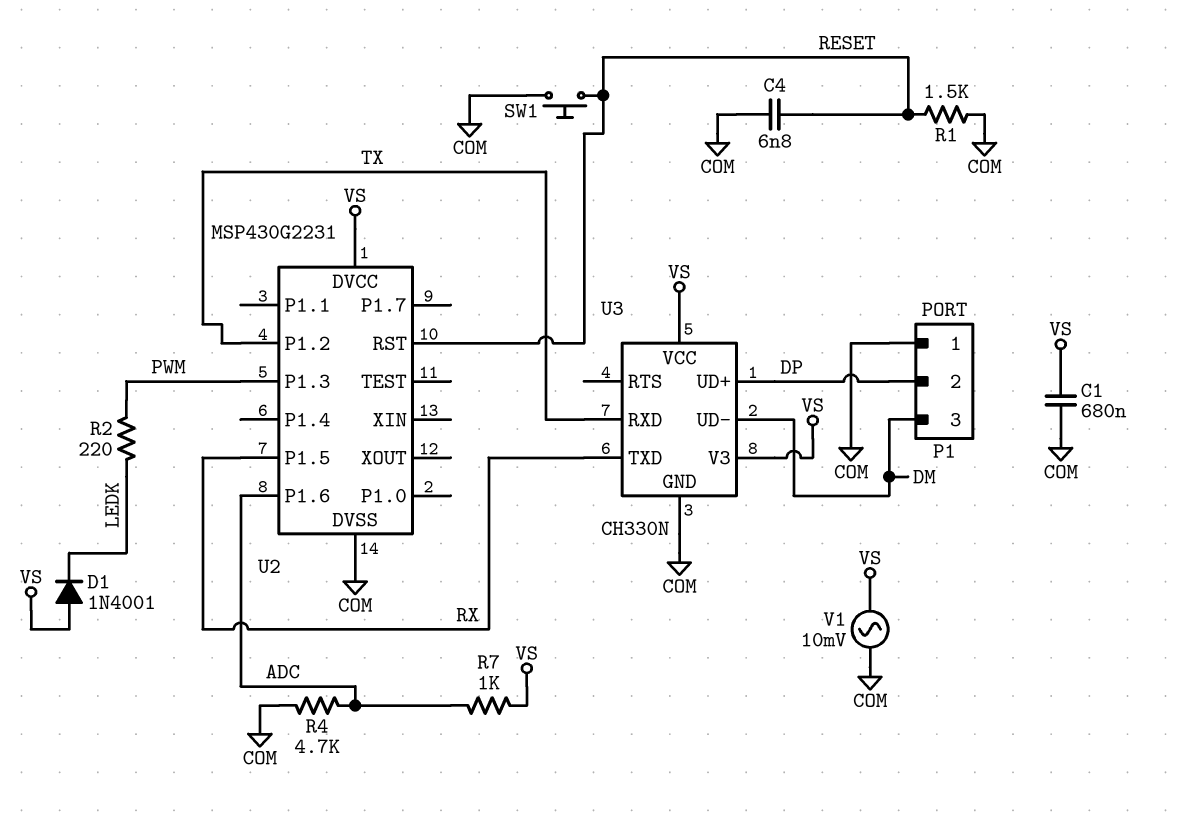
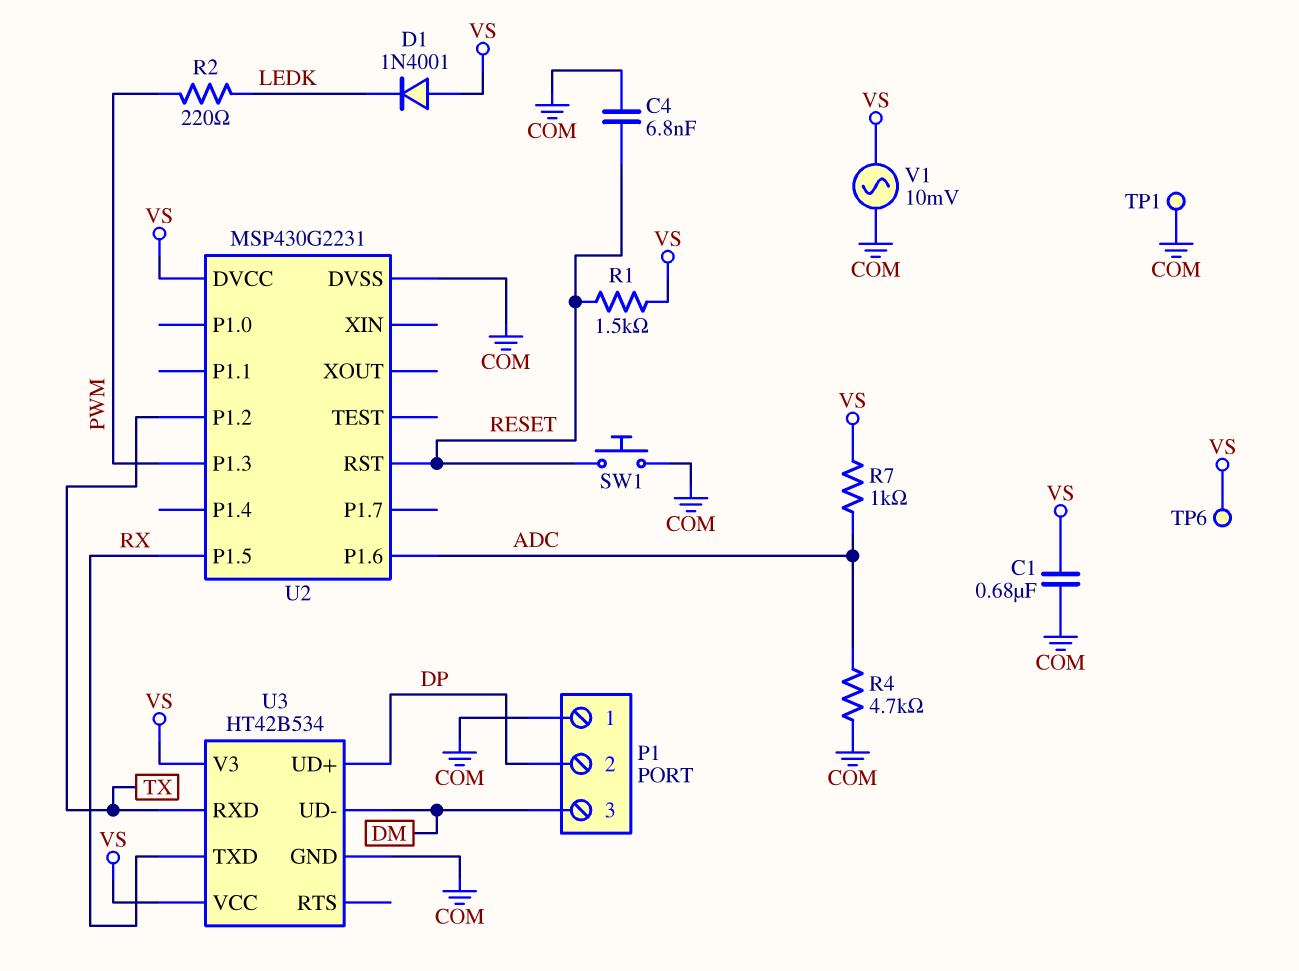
R1: 1.5k (COM, RESET) -> 1.5k (RESET, VS)
TP1: none -> test point (COM)
TP6: none -> test point (VS)
U3: CH330N -> HT42B534

